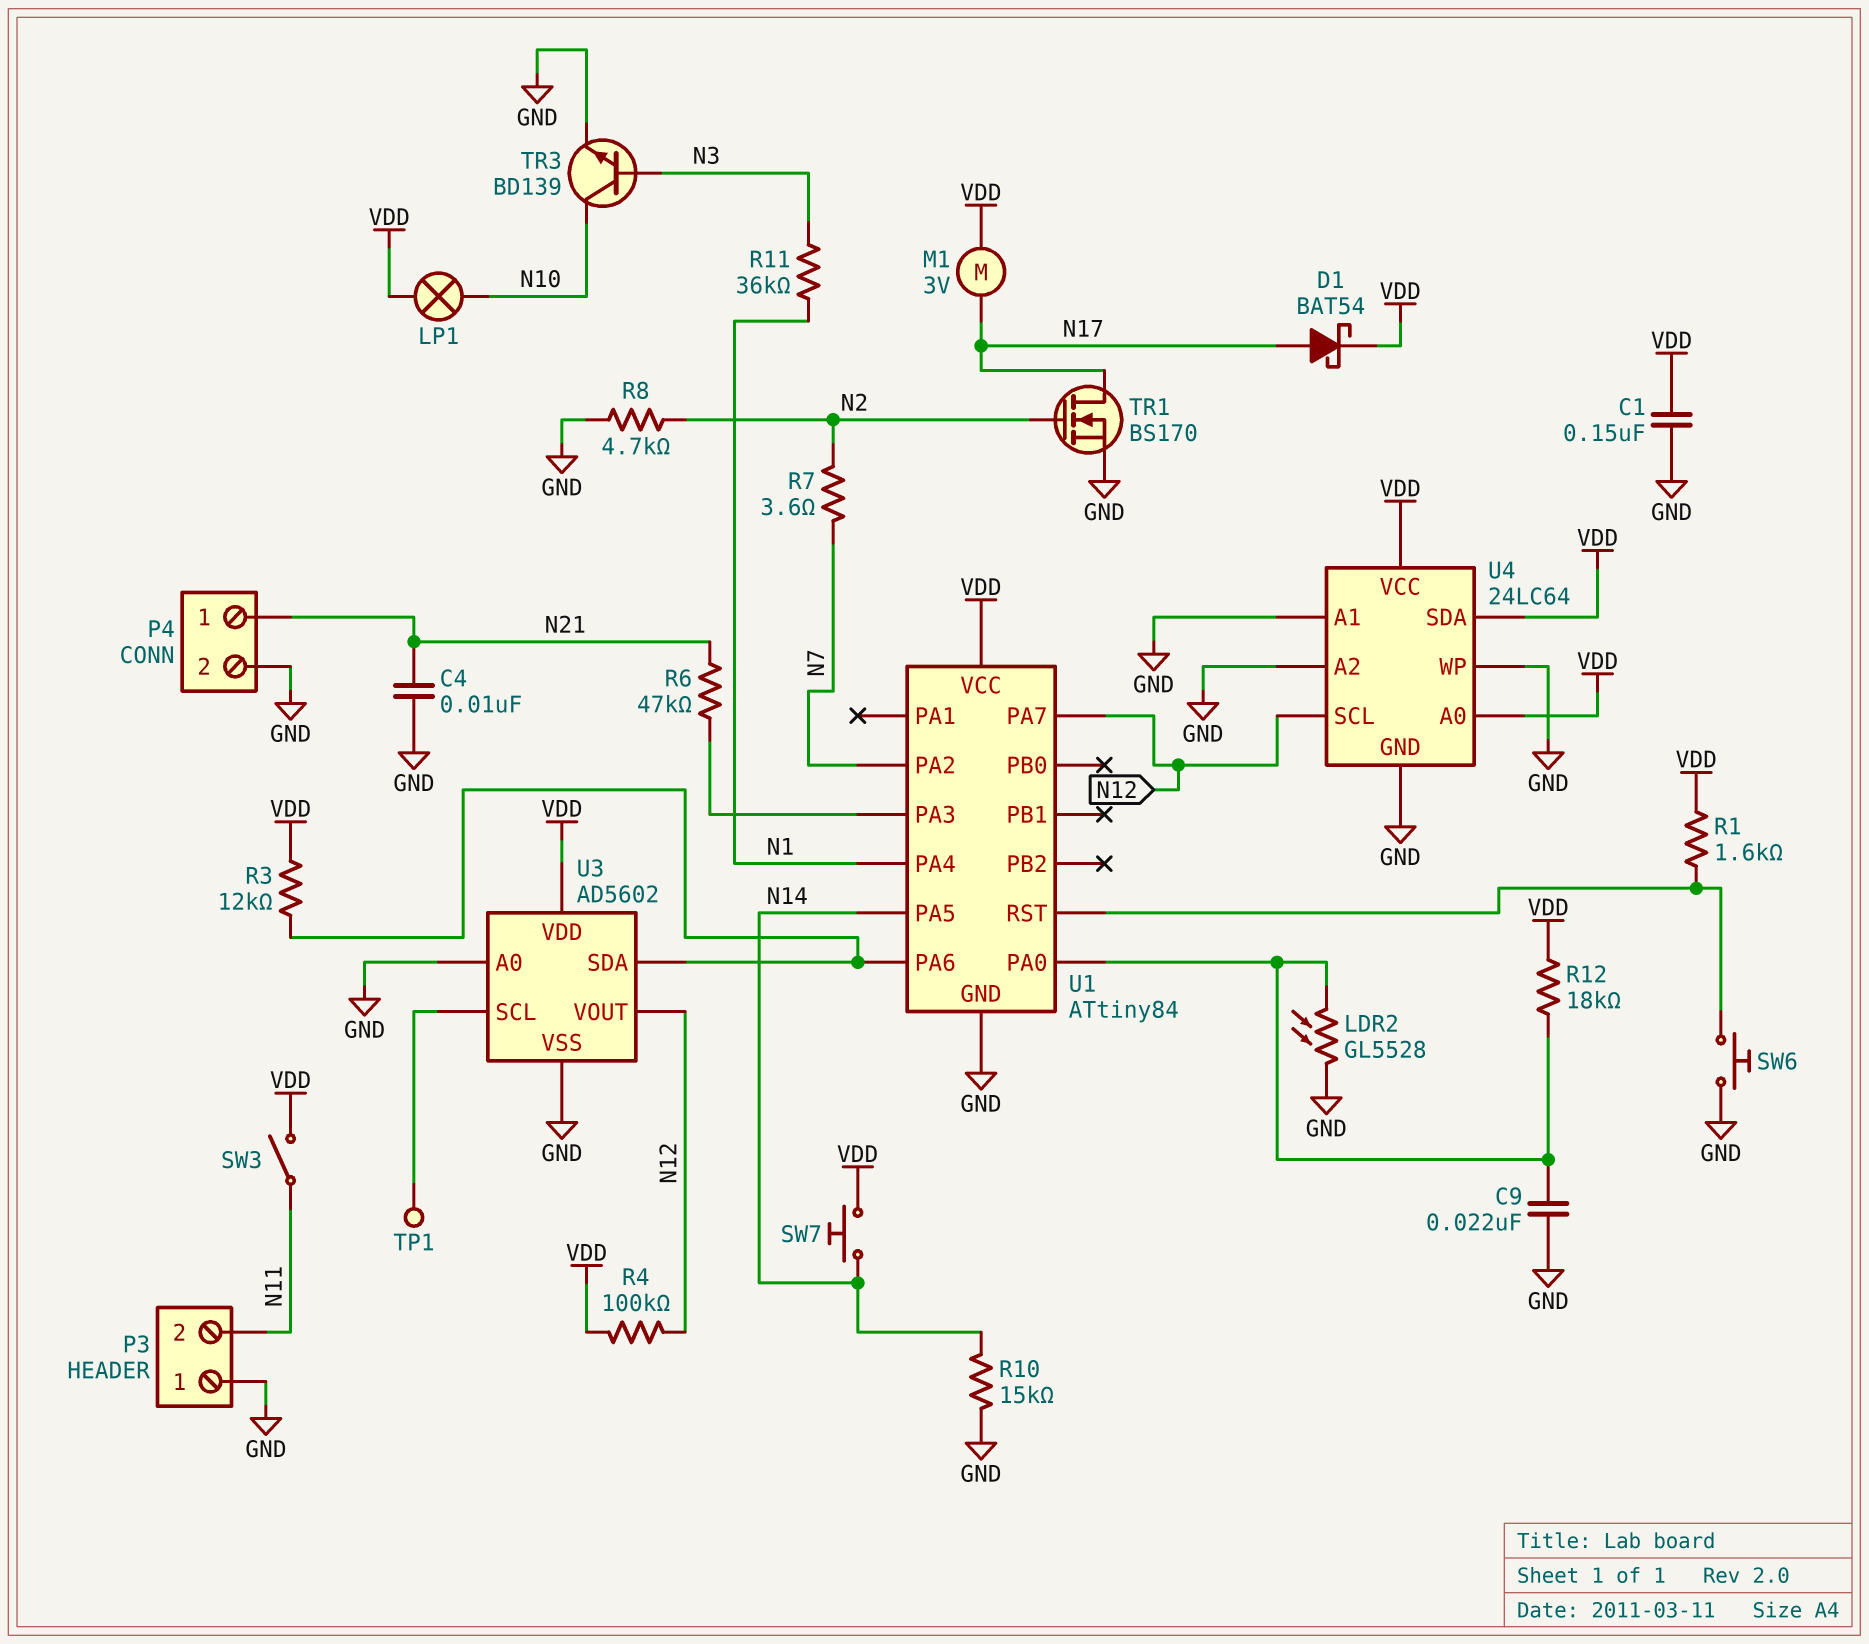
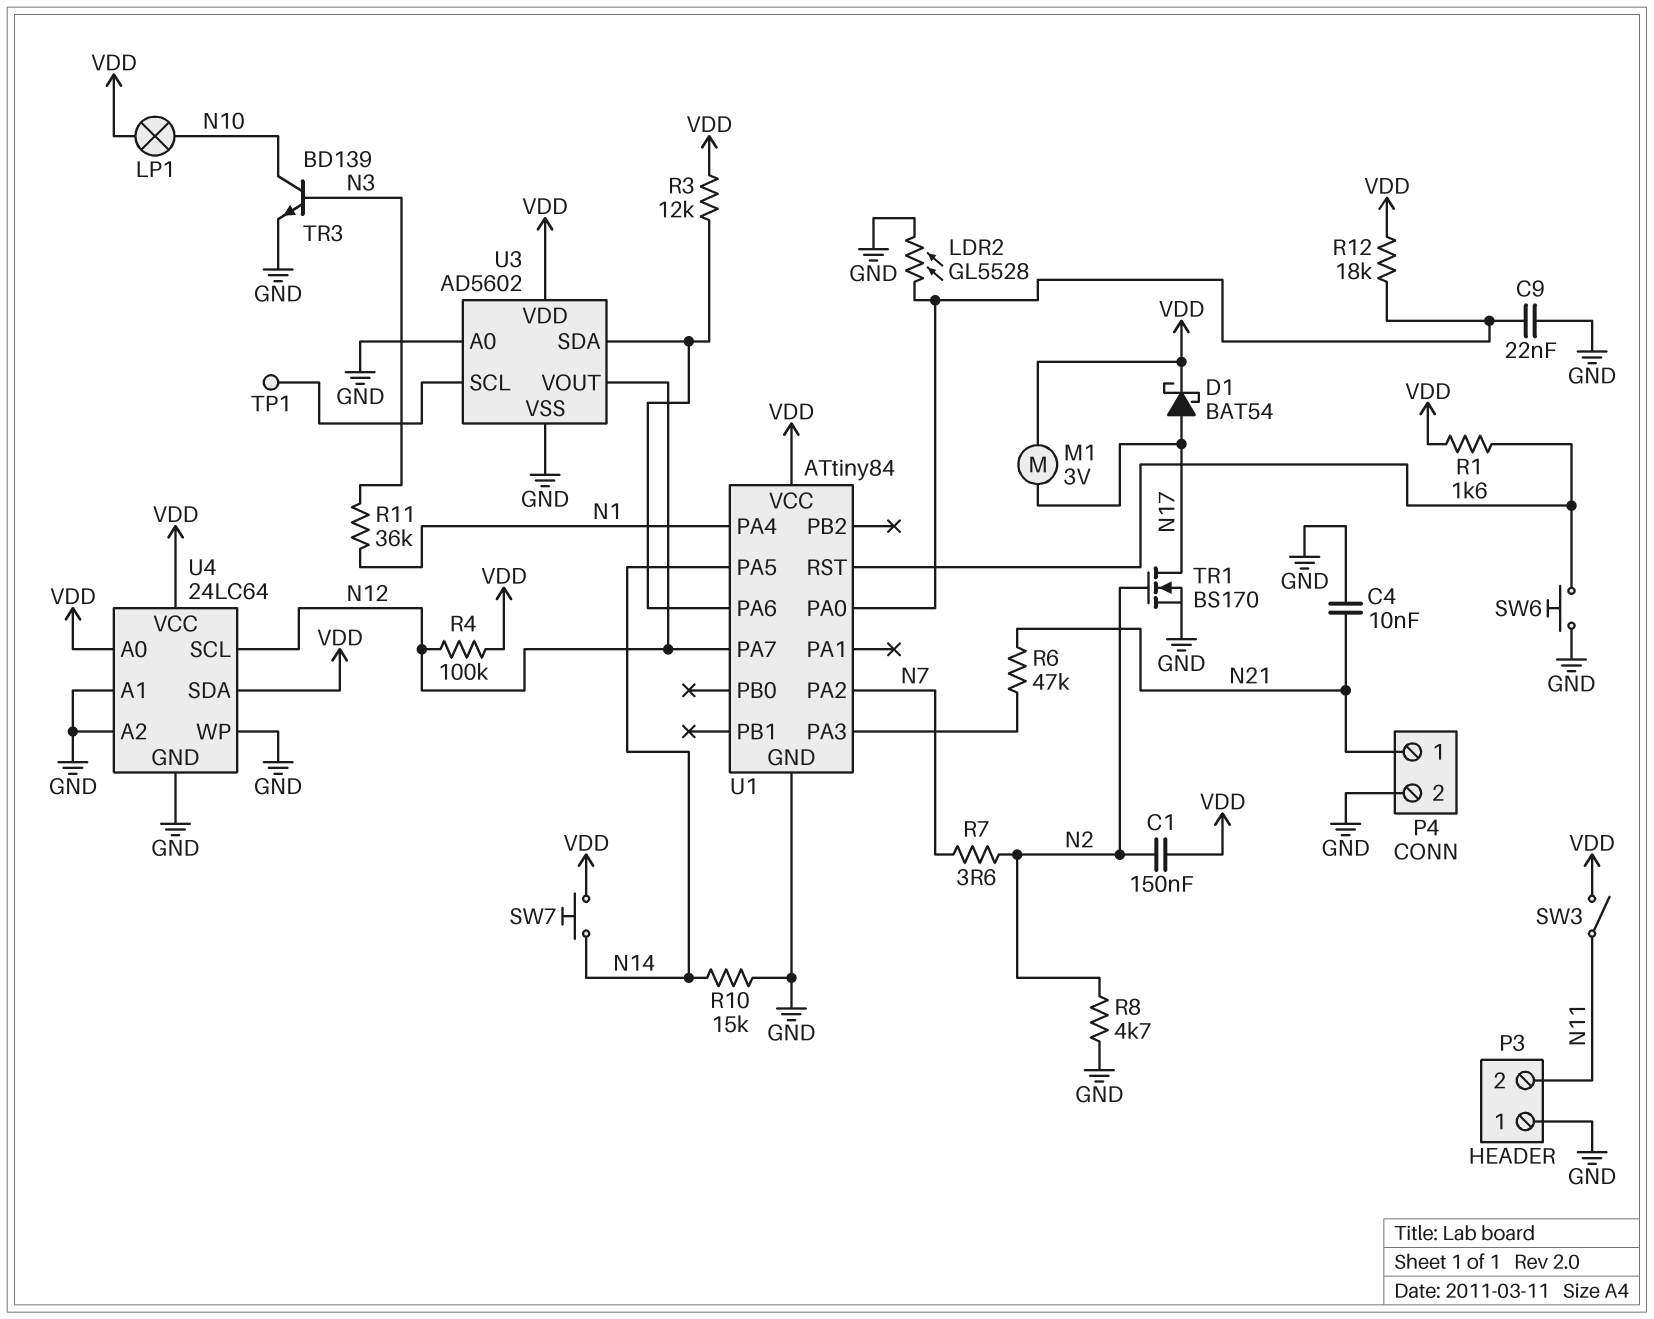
C1: 150nF (GND, VDD) -> 150nF (N2, VDD)

